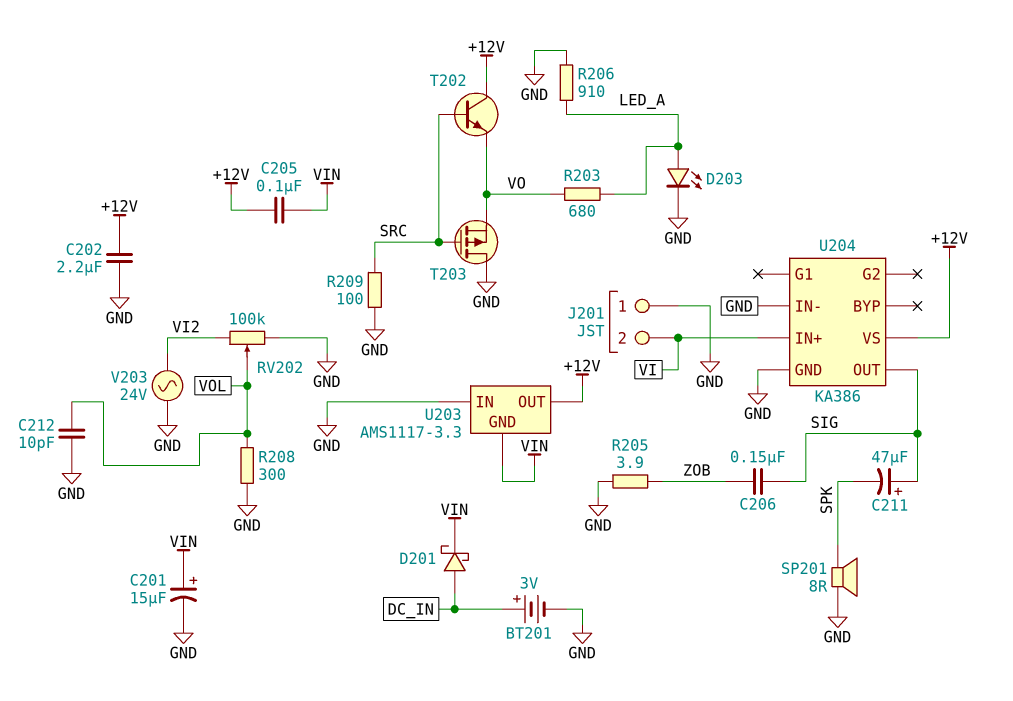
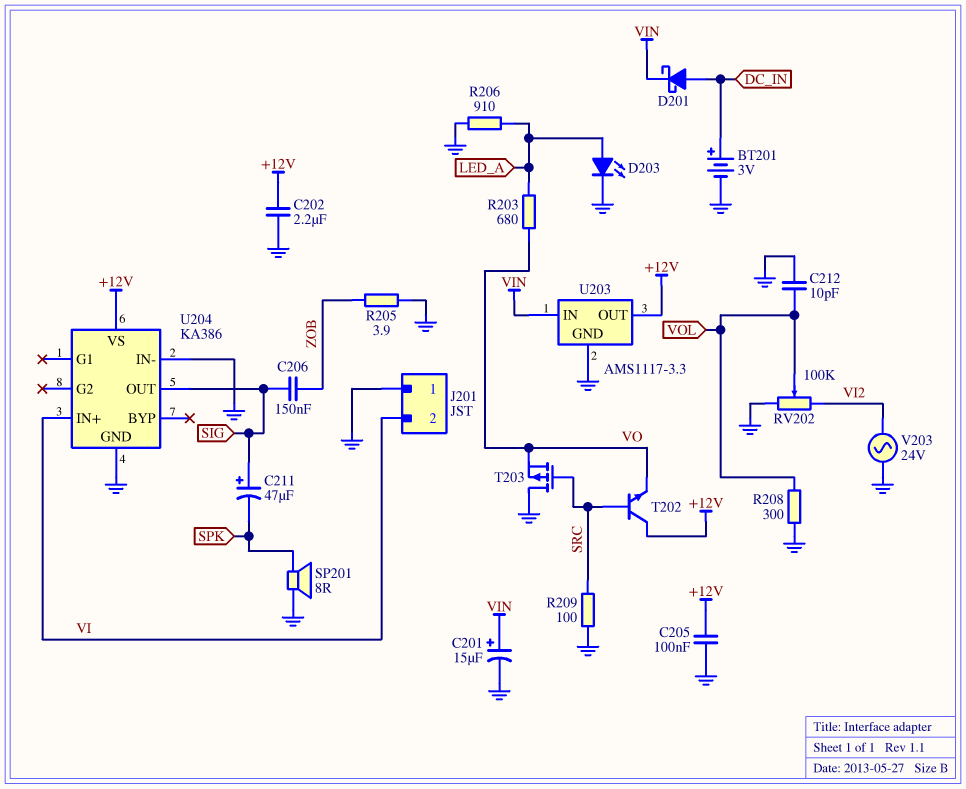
C205: 100nF (+12V, VIN) -> 100nF (+12V, GND)
U203 pin GND: VIN -> GND
U203 pin IN: GND -> VIN

